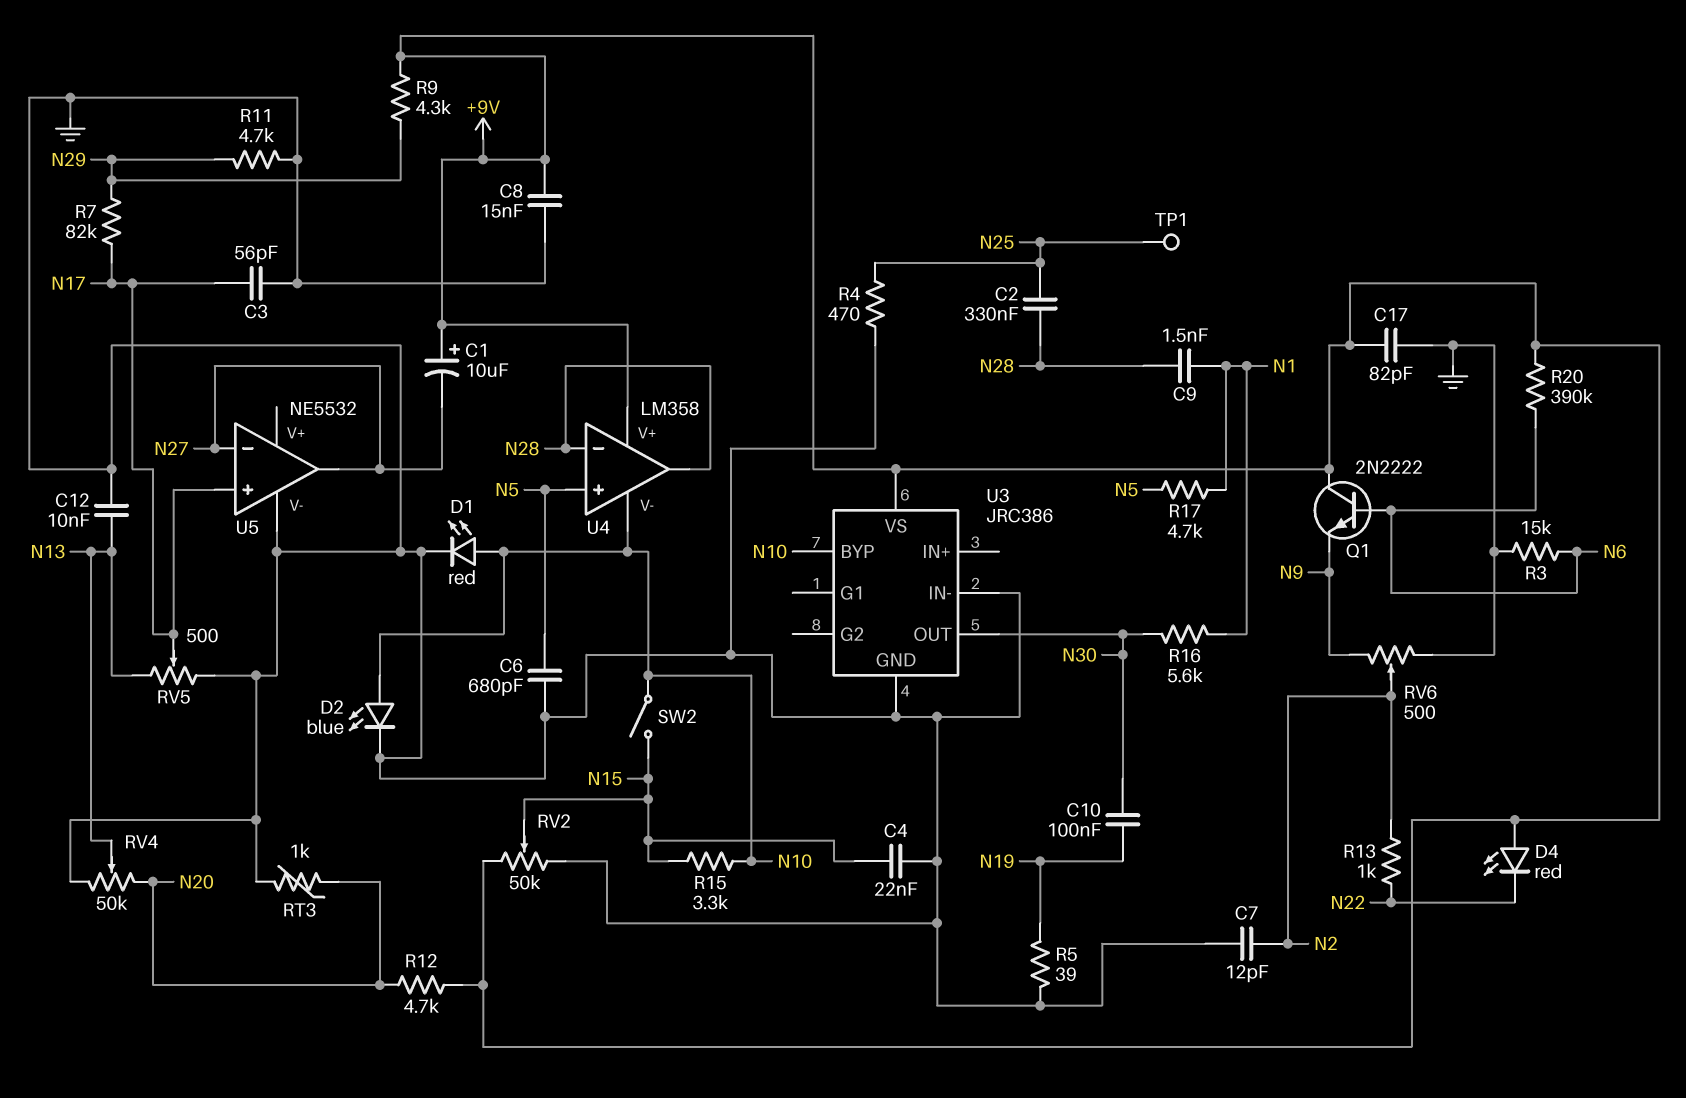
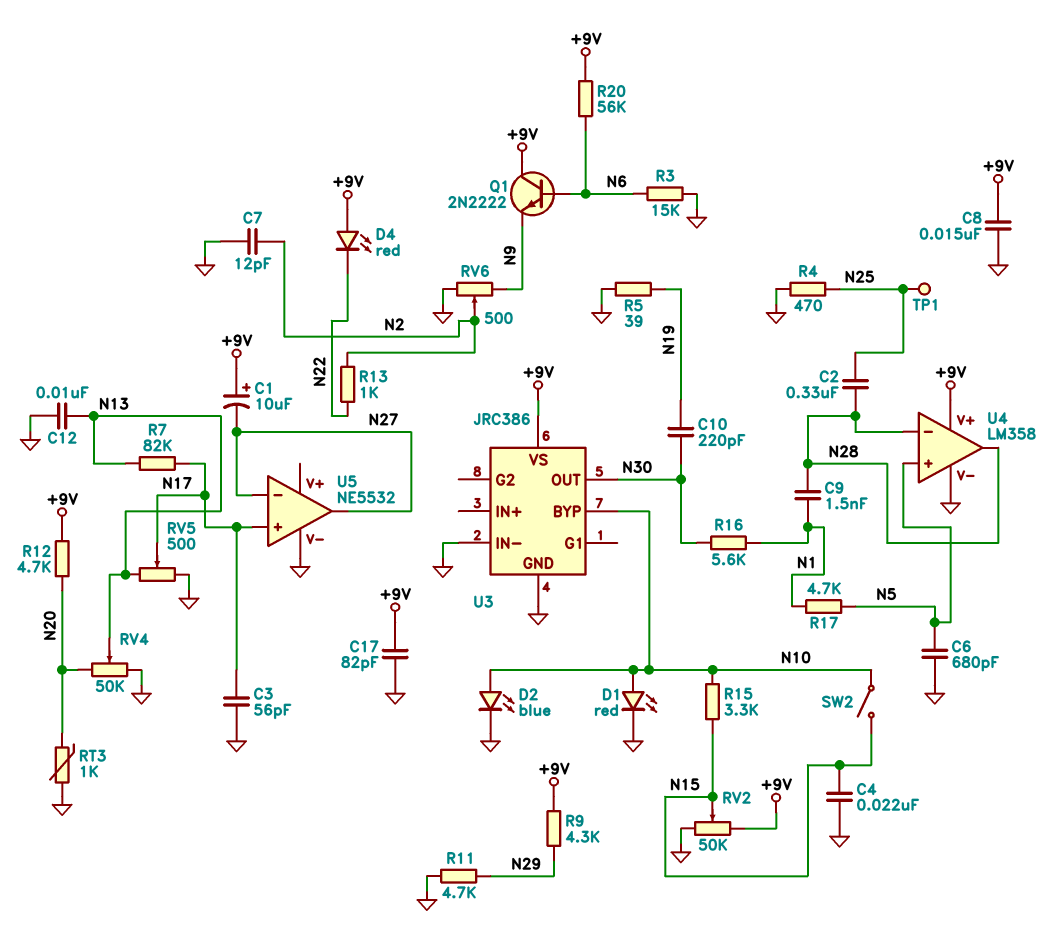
C10: 100nF (N19, N30) -> 220pF (N19, N30)
R7: 82k (N17, N29) -> 82k (N13, N17)
R20: 390k (+9V, N6) -> 56k (+9V, N6)
U4 pin V-: N10 -> GND

